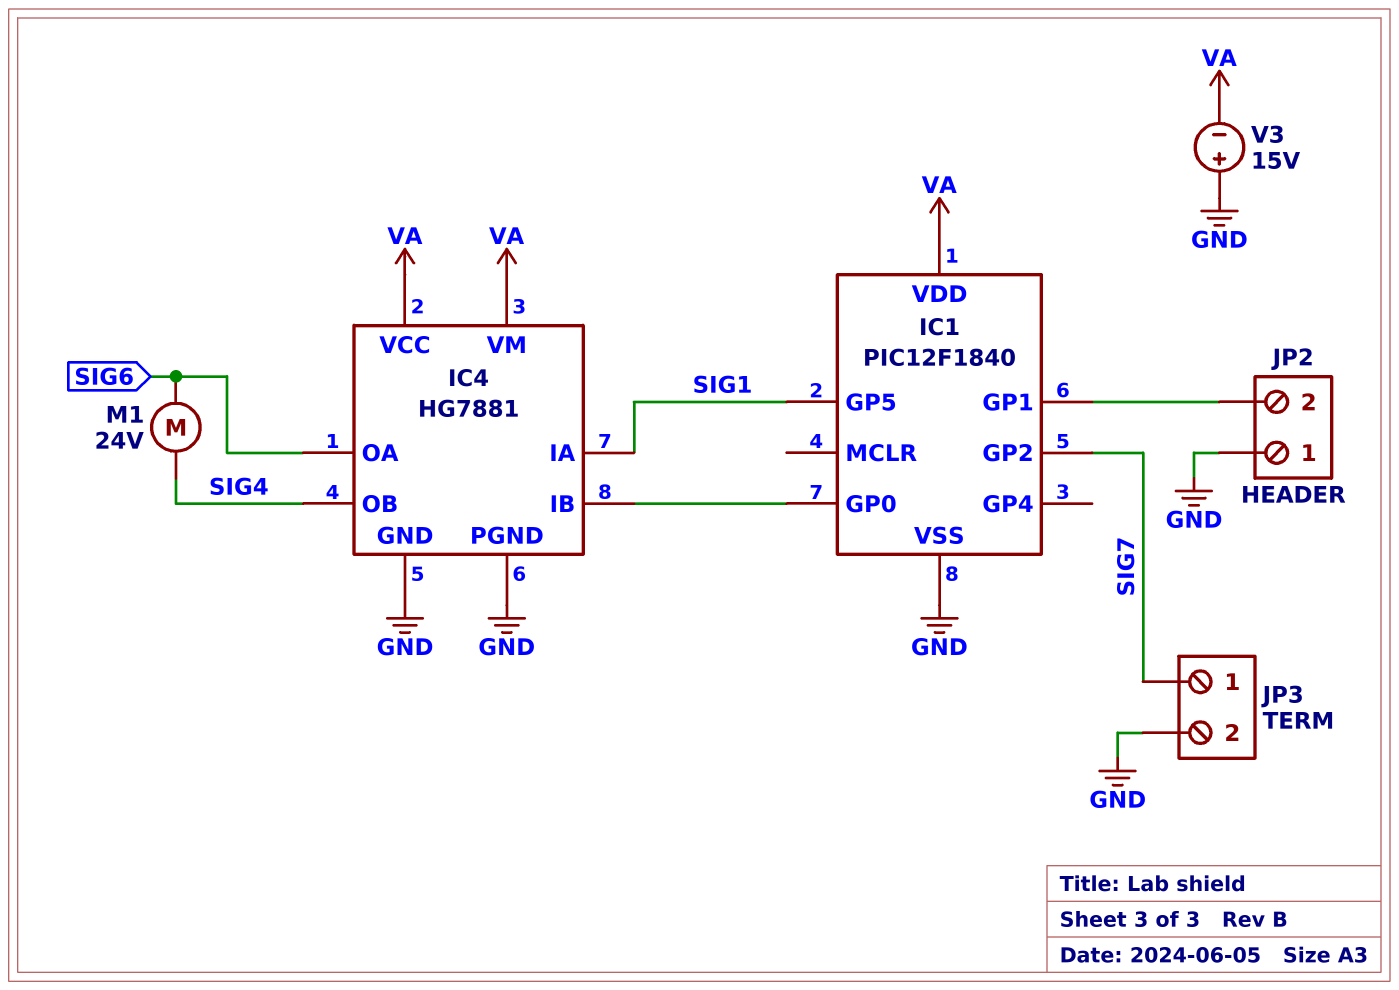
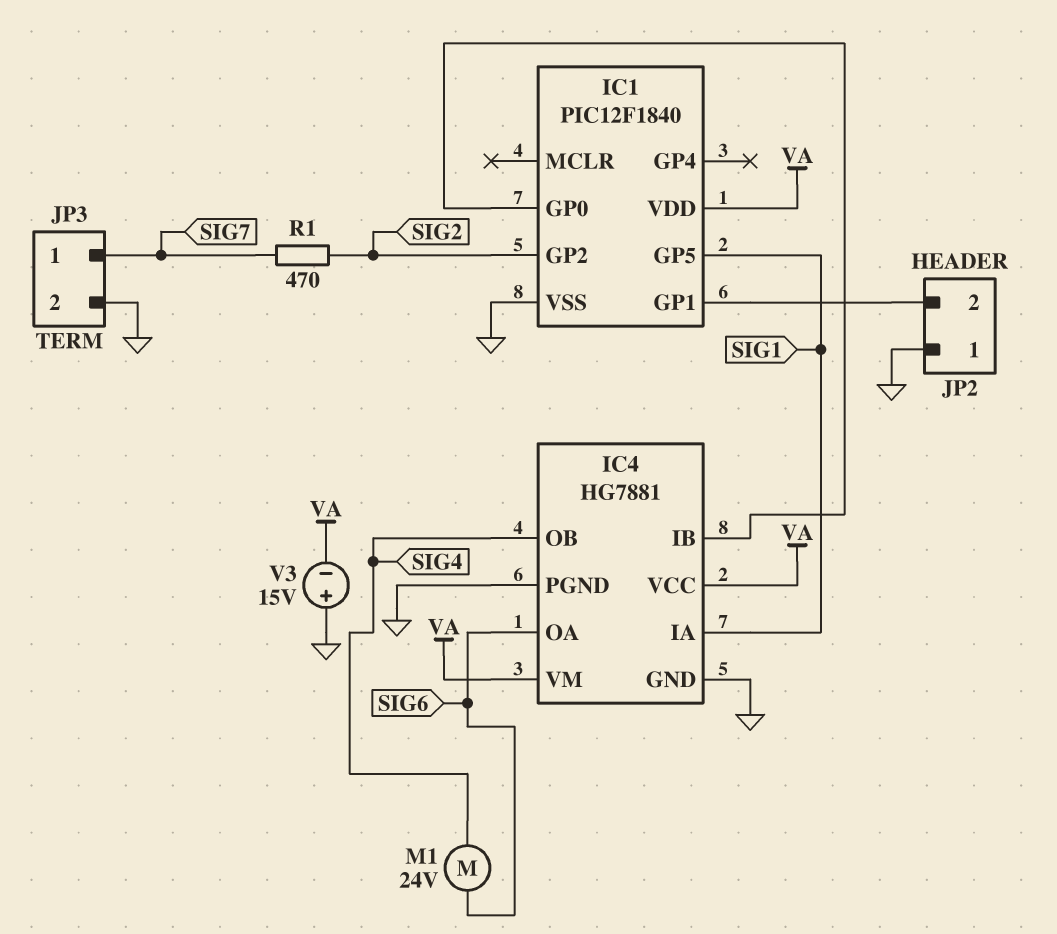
IC1 pin GP2: SIG7 -> SIG2
R1: none -> 470 (SIG2, SIG7)

